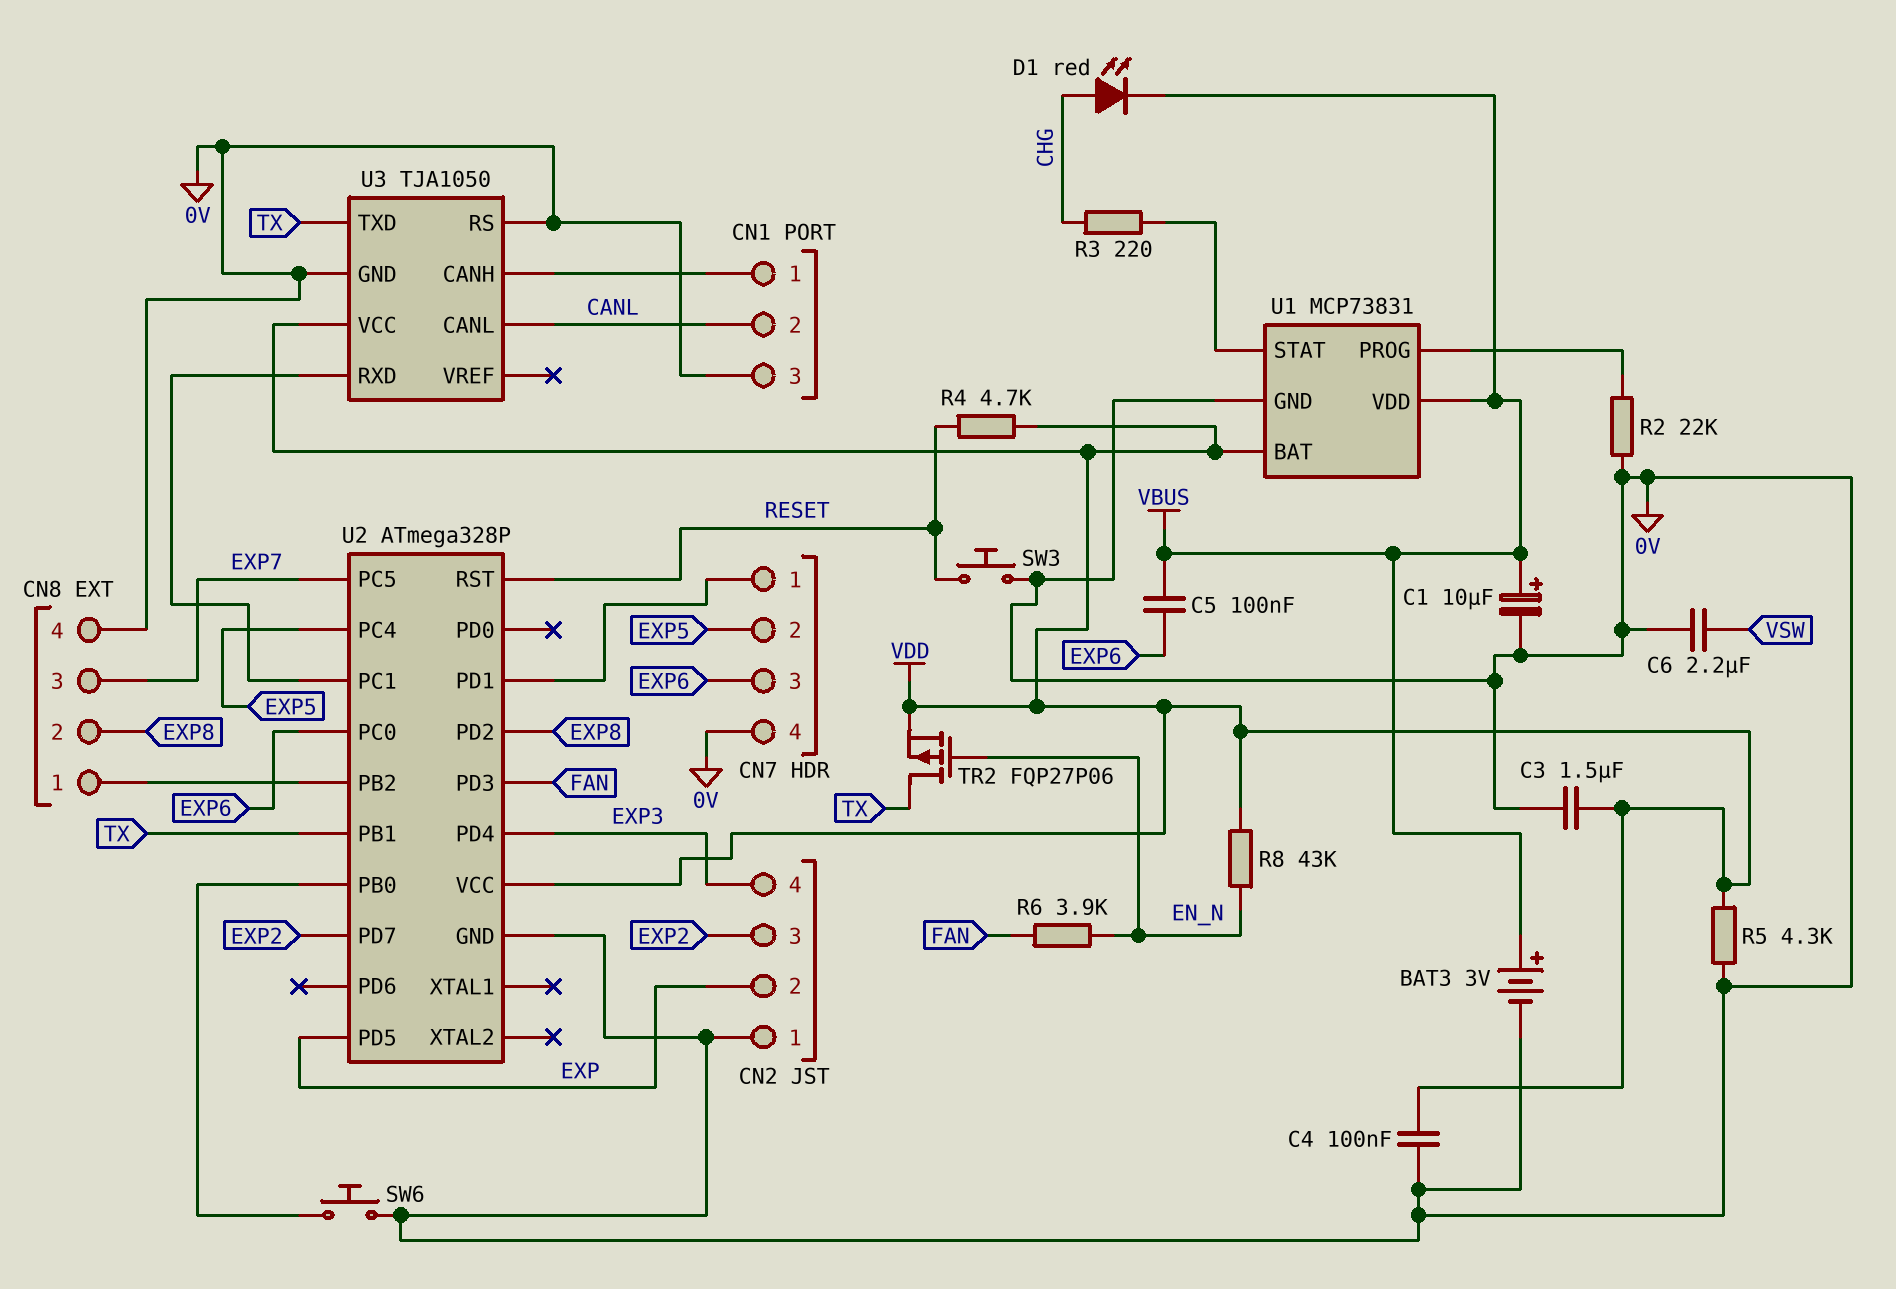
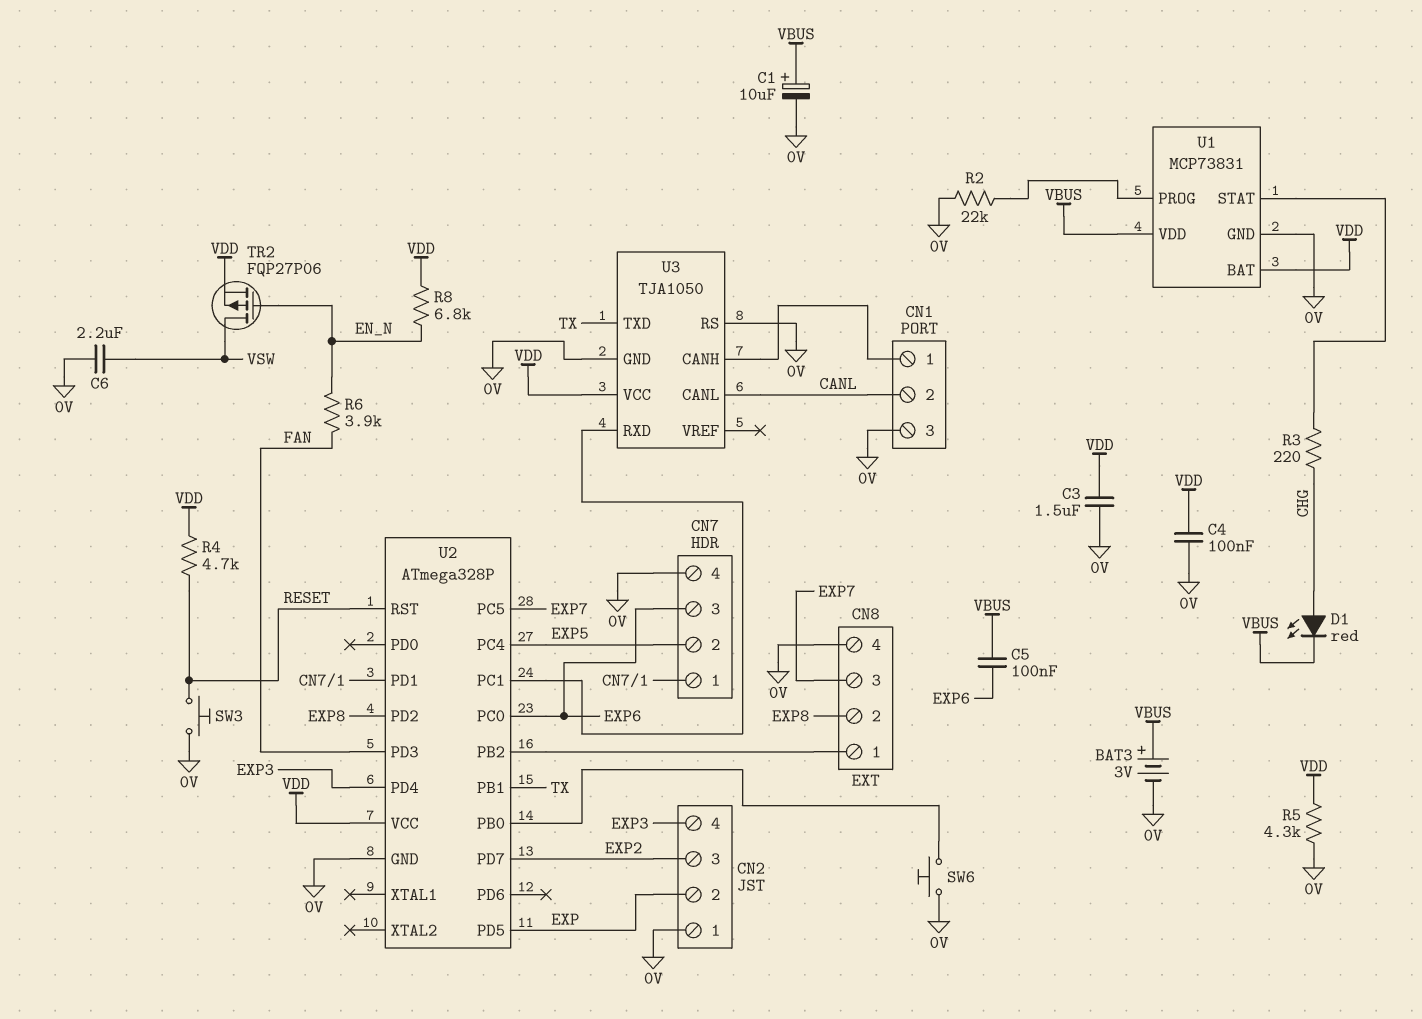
R8: 43k (EN_N, VDD) -> 6.8k (EN_N, VDD)
TR2: PMOS FQP27P06 (G EN_N, D TX, S VDD) -> PMOS FQP27P06 (G EN_N, D VSW, S VDD)

